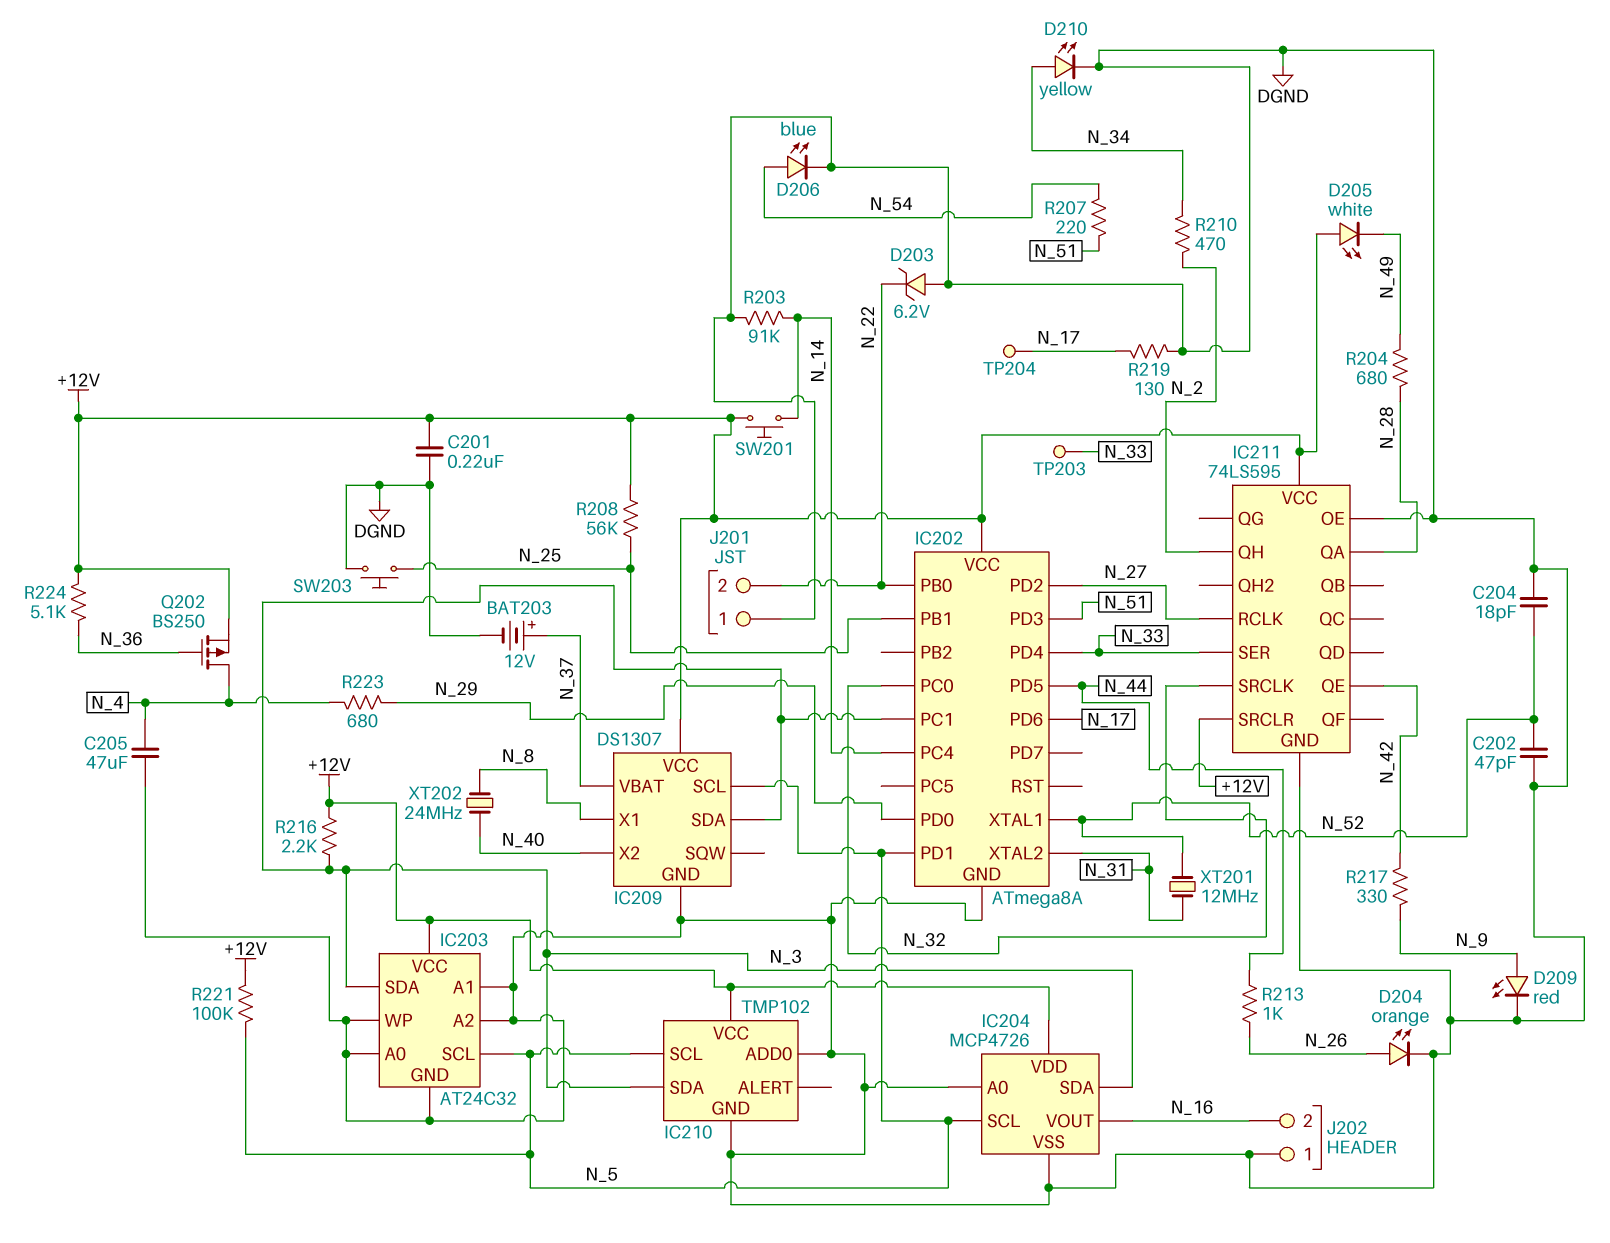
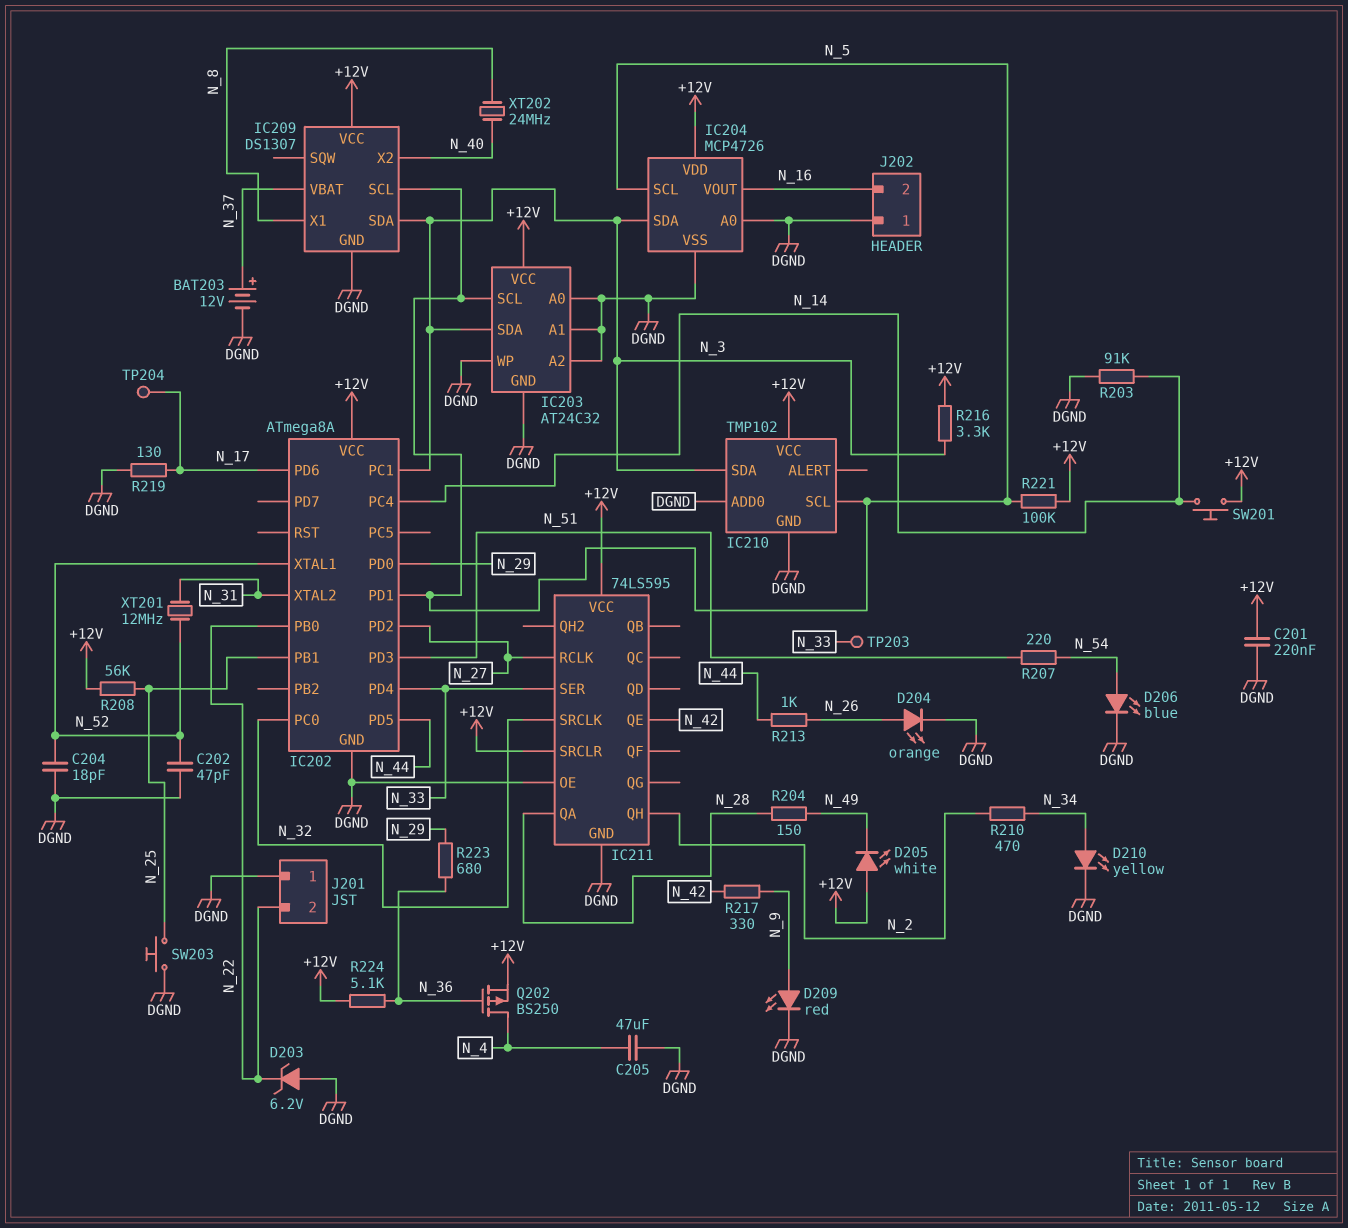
R204: 680 (N_28, N_49) -> 150 (N_28, N_49)
R216: 2.2k (+12V, N_3) -> 3.3k (+12V, N_3)
R223: 680 (N_4, N_29) -> 680 (N_29, N_36)

